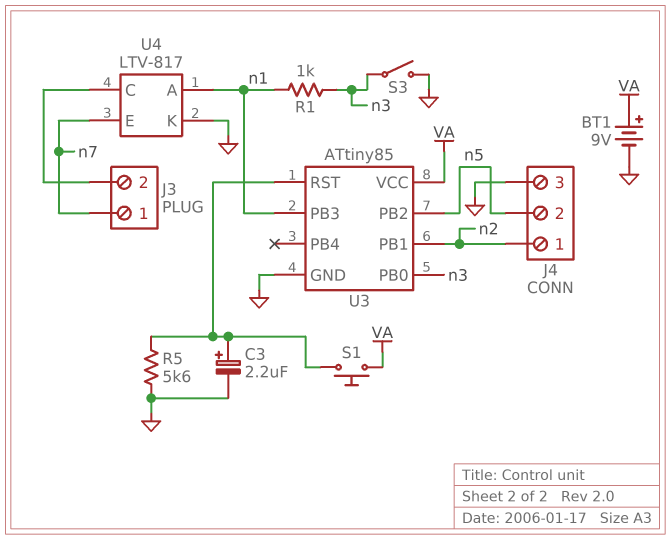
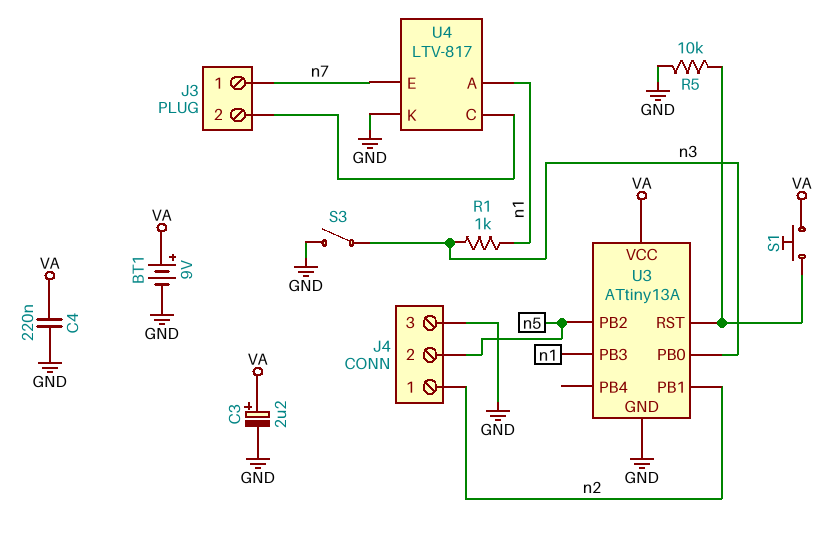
C3: 2.2uF (plus U3/RST, minus GND) -> 2.2uF (plus VA, minus GND)
C4: none -> 220nF (GND, VA)
R5: 5.6k (GND, U3/RST) -> 10k (GND, U3/RST)
U3: ATtiny85 -> ATtiny13A

